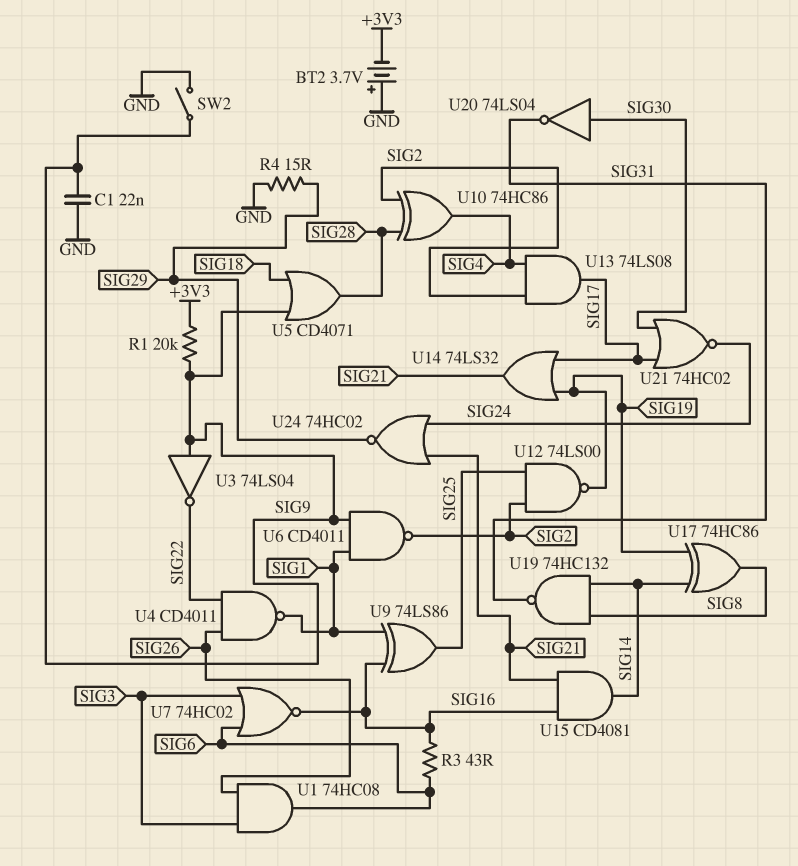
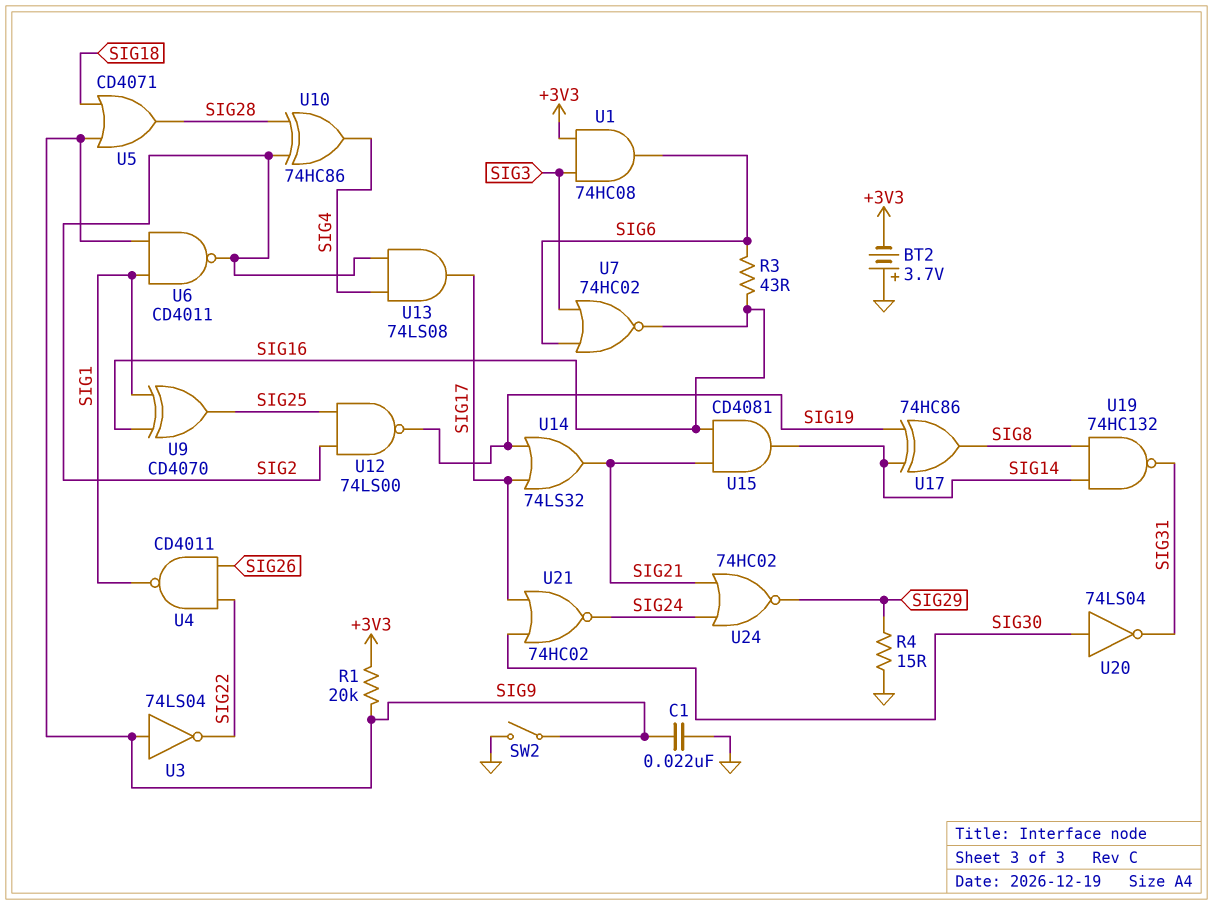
U1: AND 74HC08 (in SIG3, in SIG26, out SIG6) -> AND 74HC08 (in +3V3, in SIG3, out SIG6)
U9: XOR 74LS86 (in SIG1, in SIG16, out SIG25) -> XOR CD4070 (in SIG1, in SIG16, out SIG25)

